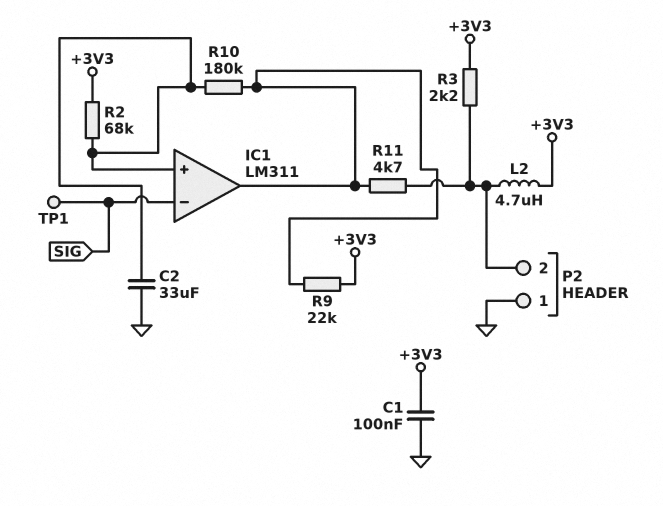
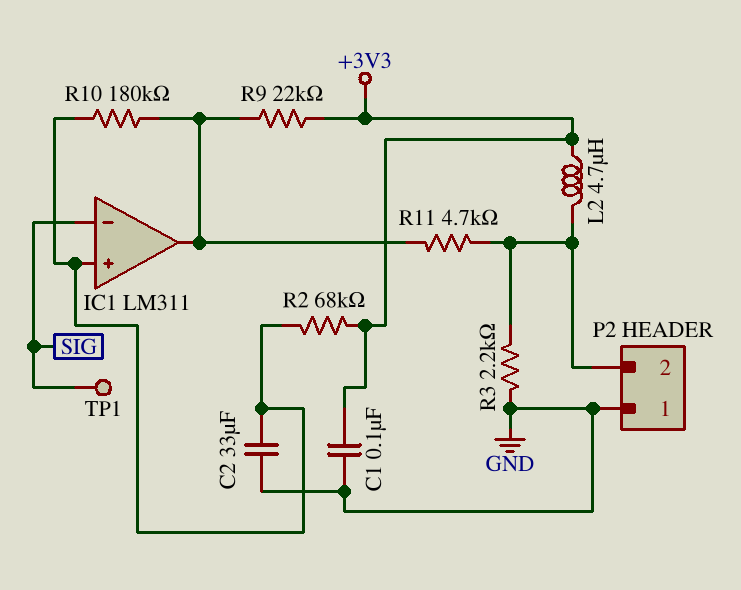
R3: 2.2k (+3V3, P2/2) -> 2.2k (GND, P2/2)

